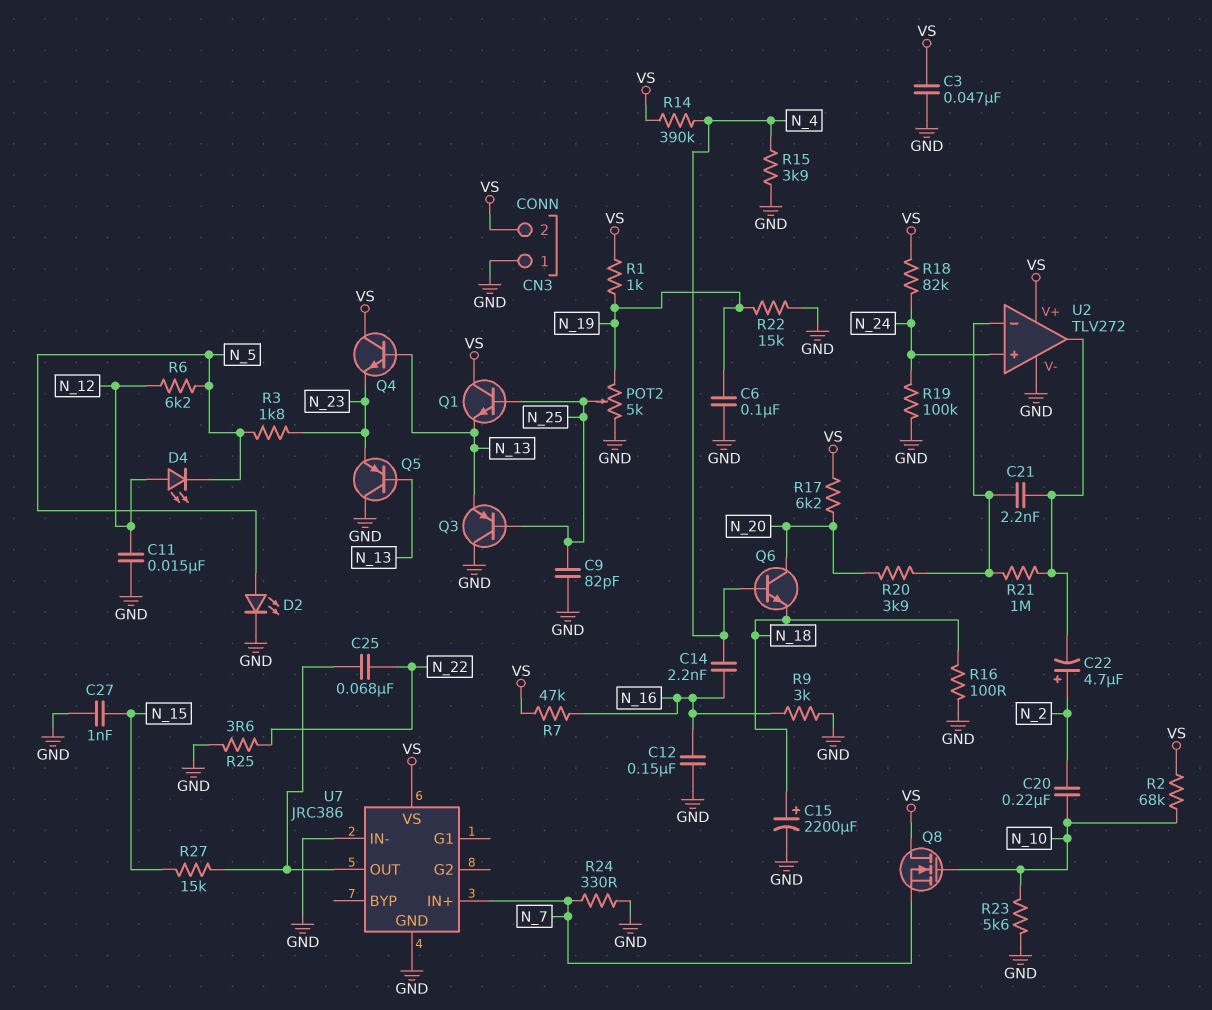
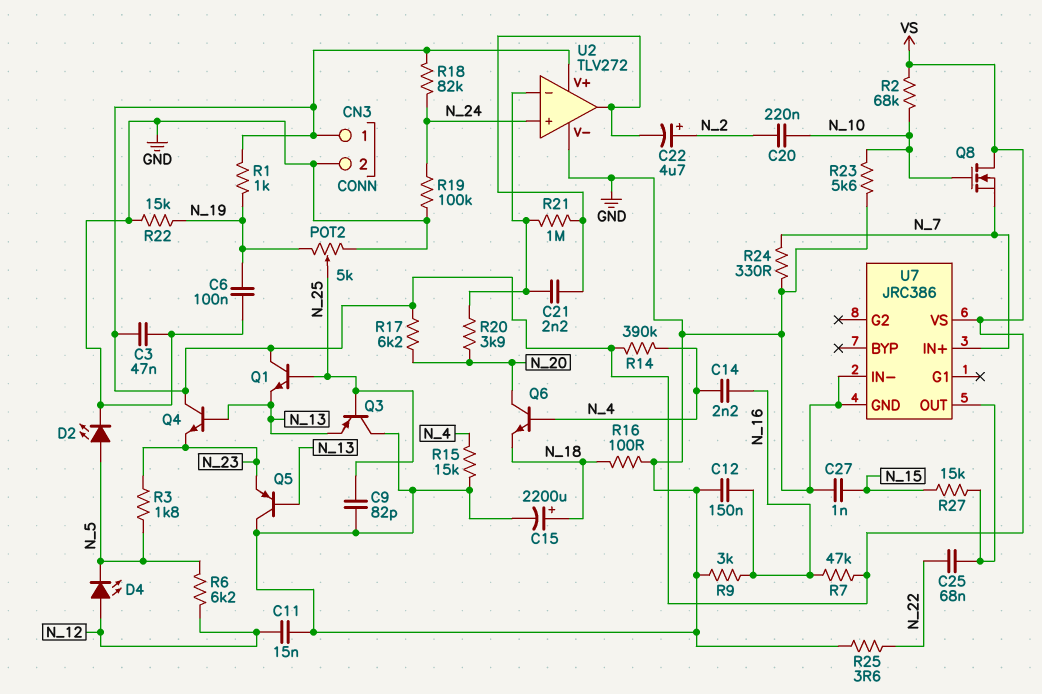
CN3 pin 1: GND -> VS
CN3 pin 2: VS -> GND
R15: 3.9k (GND, N_4) -> 15k (GND, N_4)

